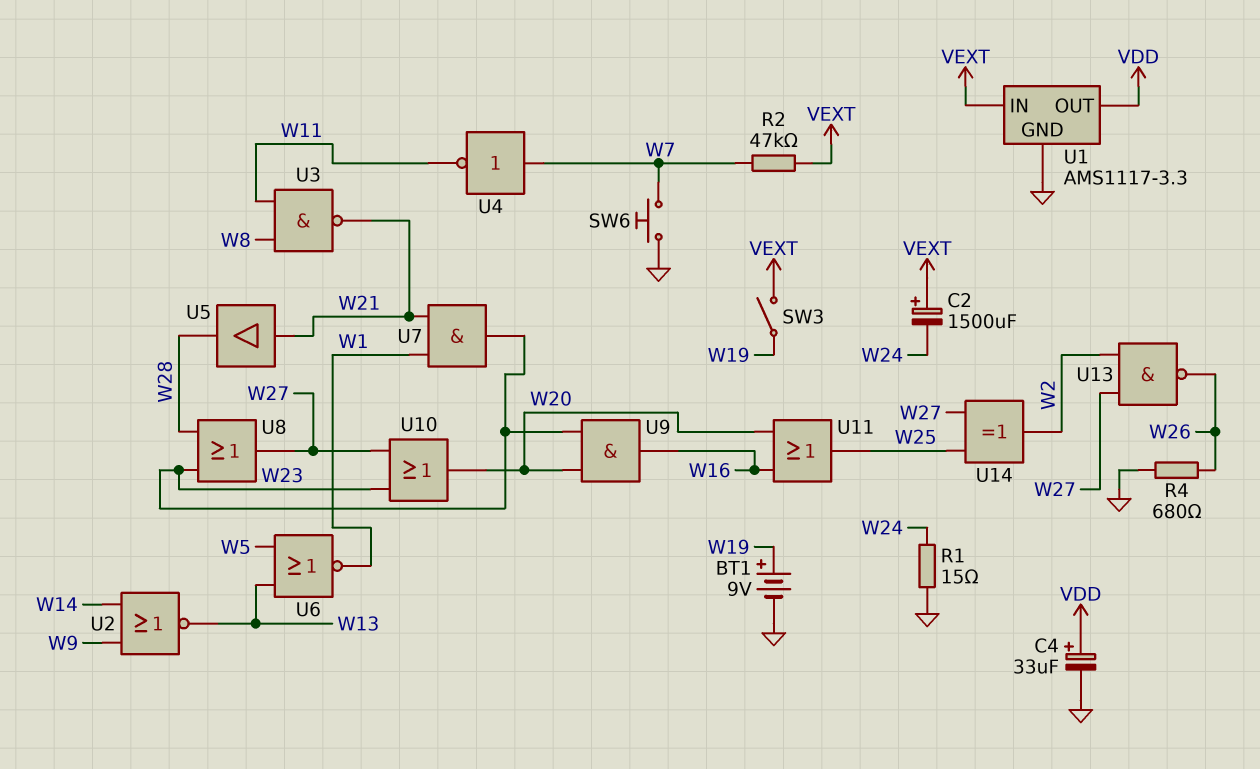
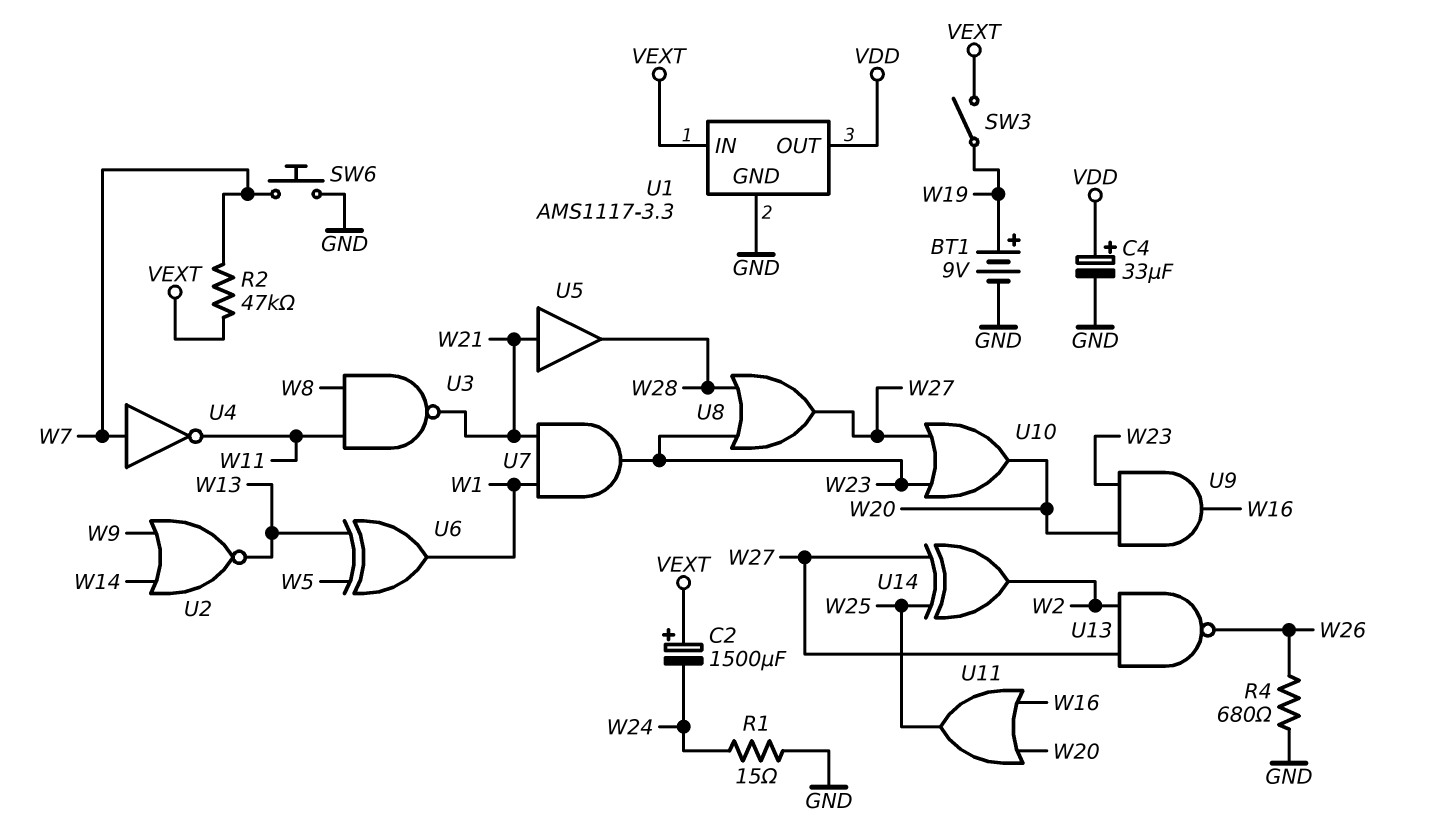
U6: NOR (in W5, in W13, out W1) -> XOR (in W5, in W13, out W1)

